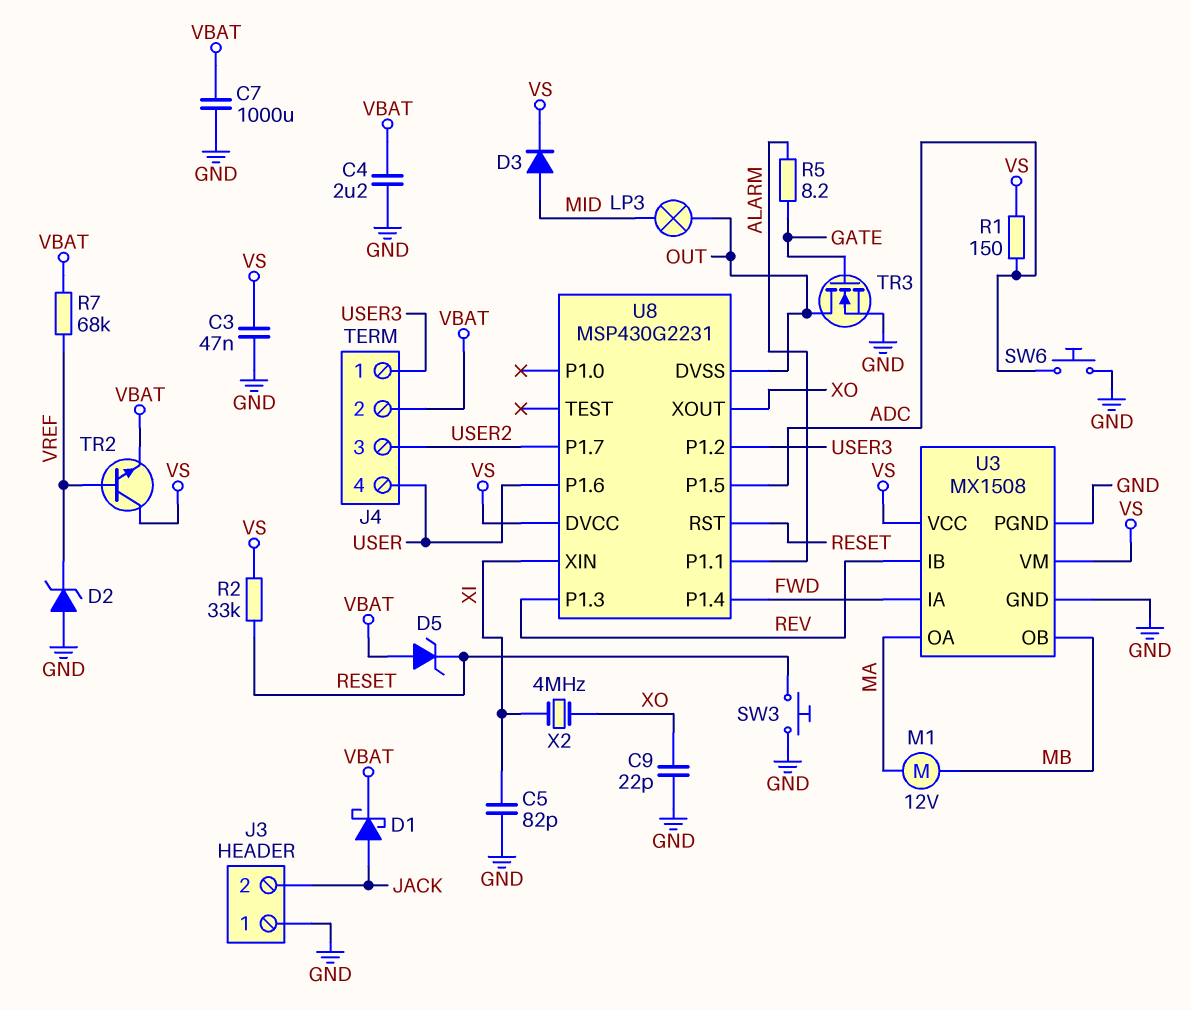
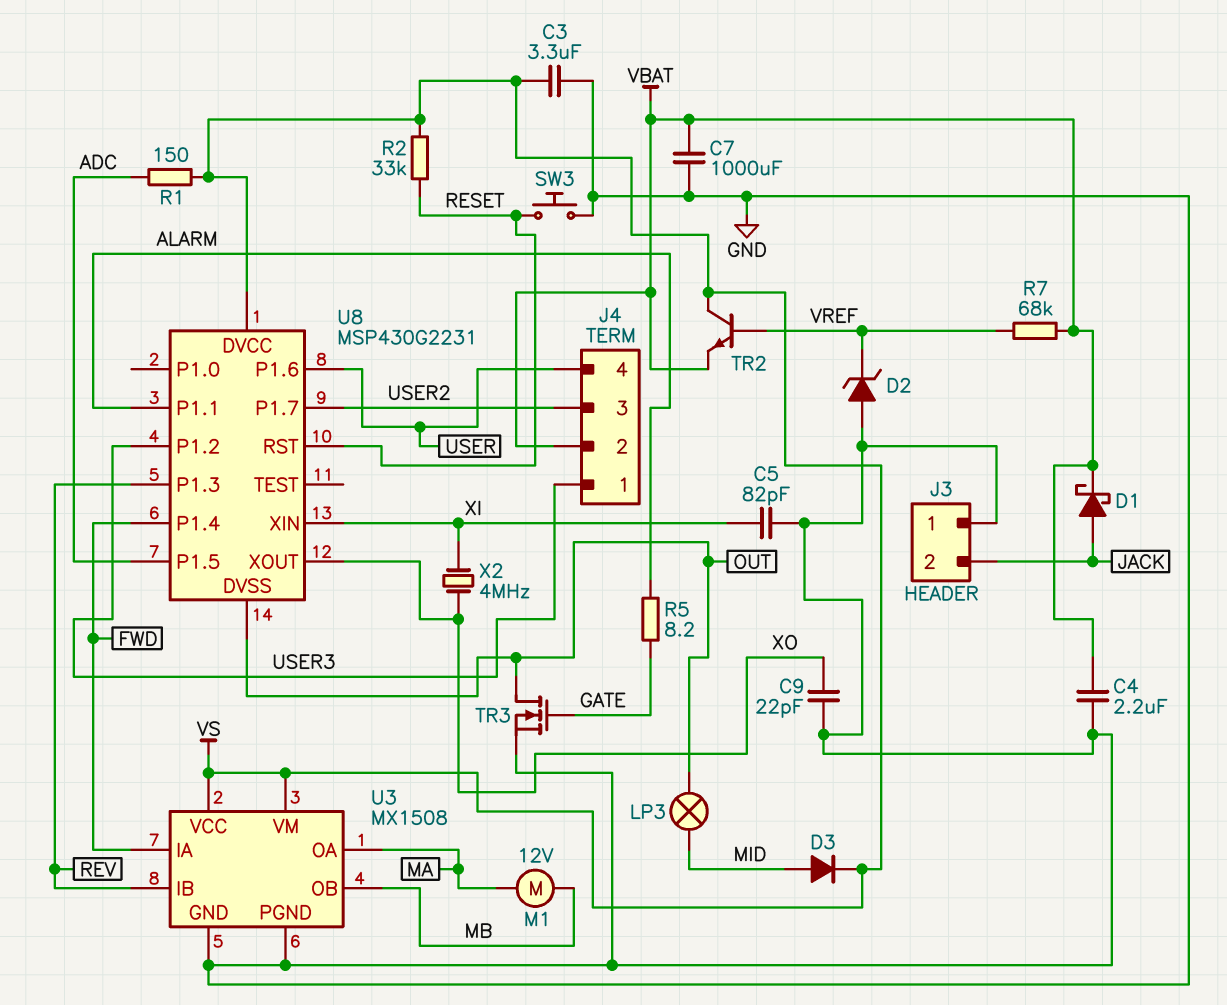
C3: 47nF (GND, VS) -> 3.3uF (GND, VS)
D5: zener (A VBAT, K RESET) -> none
SW6: button (ADC, GND) -> none

